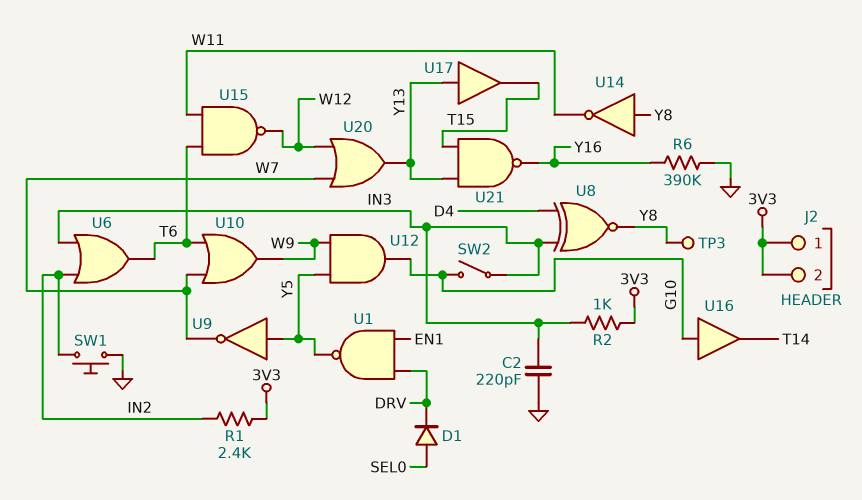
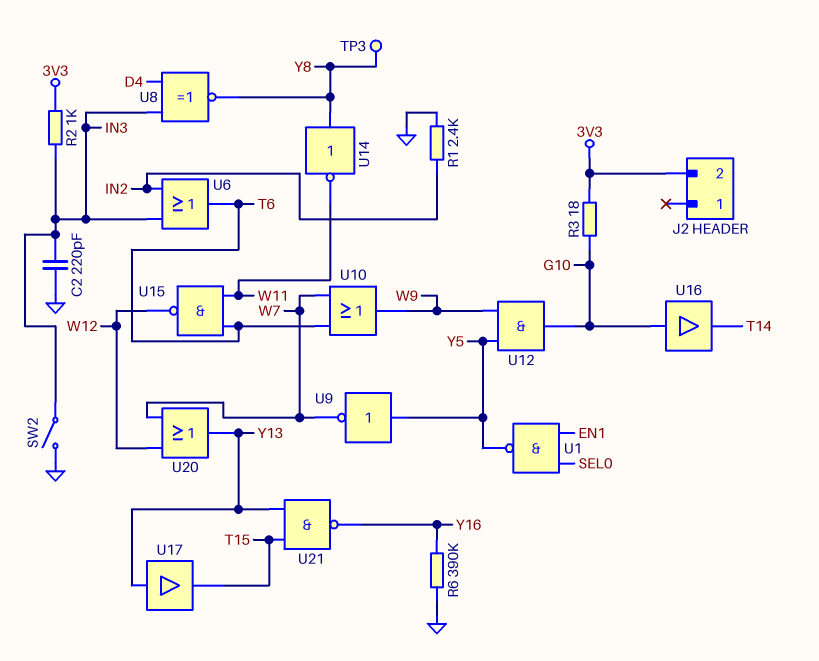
D1: diode (A SEL0, K DRV) -> none
J2 pin 1: 3V3 -> none
R1: 2.4k (3V3, IN2) -> 2.4k (GND, IN2)
R3: none -> 18 (3V3, G10)
SW1: button (GND, IN2) -> none
SW2: switch (G10, IN3) -> switch (GND, IN3)
U1: NAND (in DRV, in EN1, out Y5) -> NAND (in EN1, in SEL0, out Y5)

